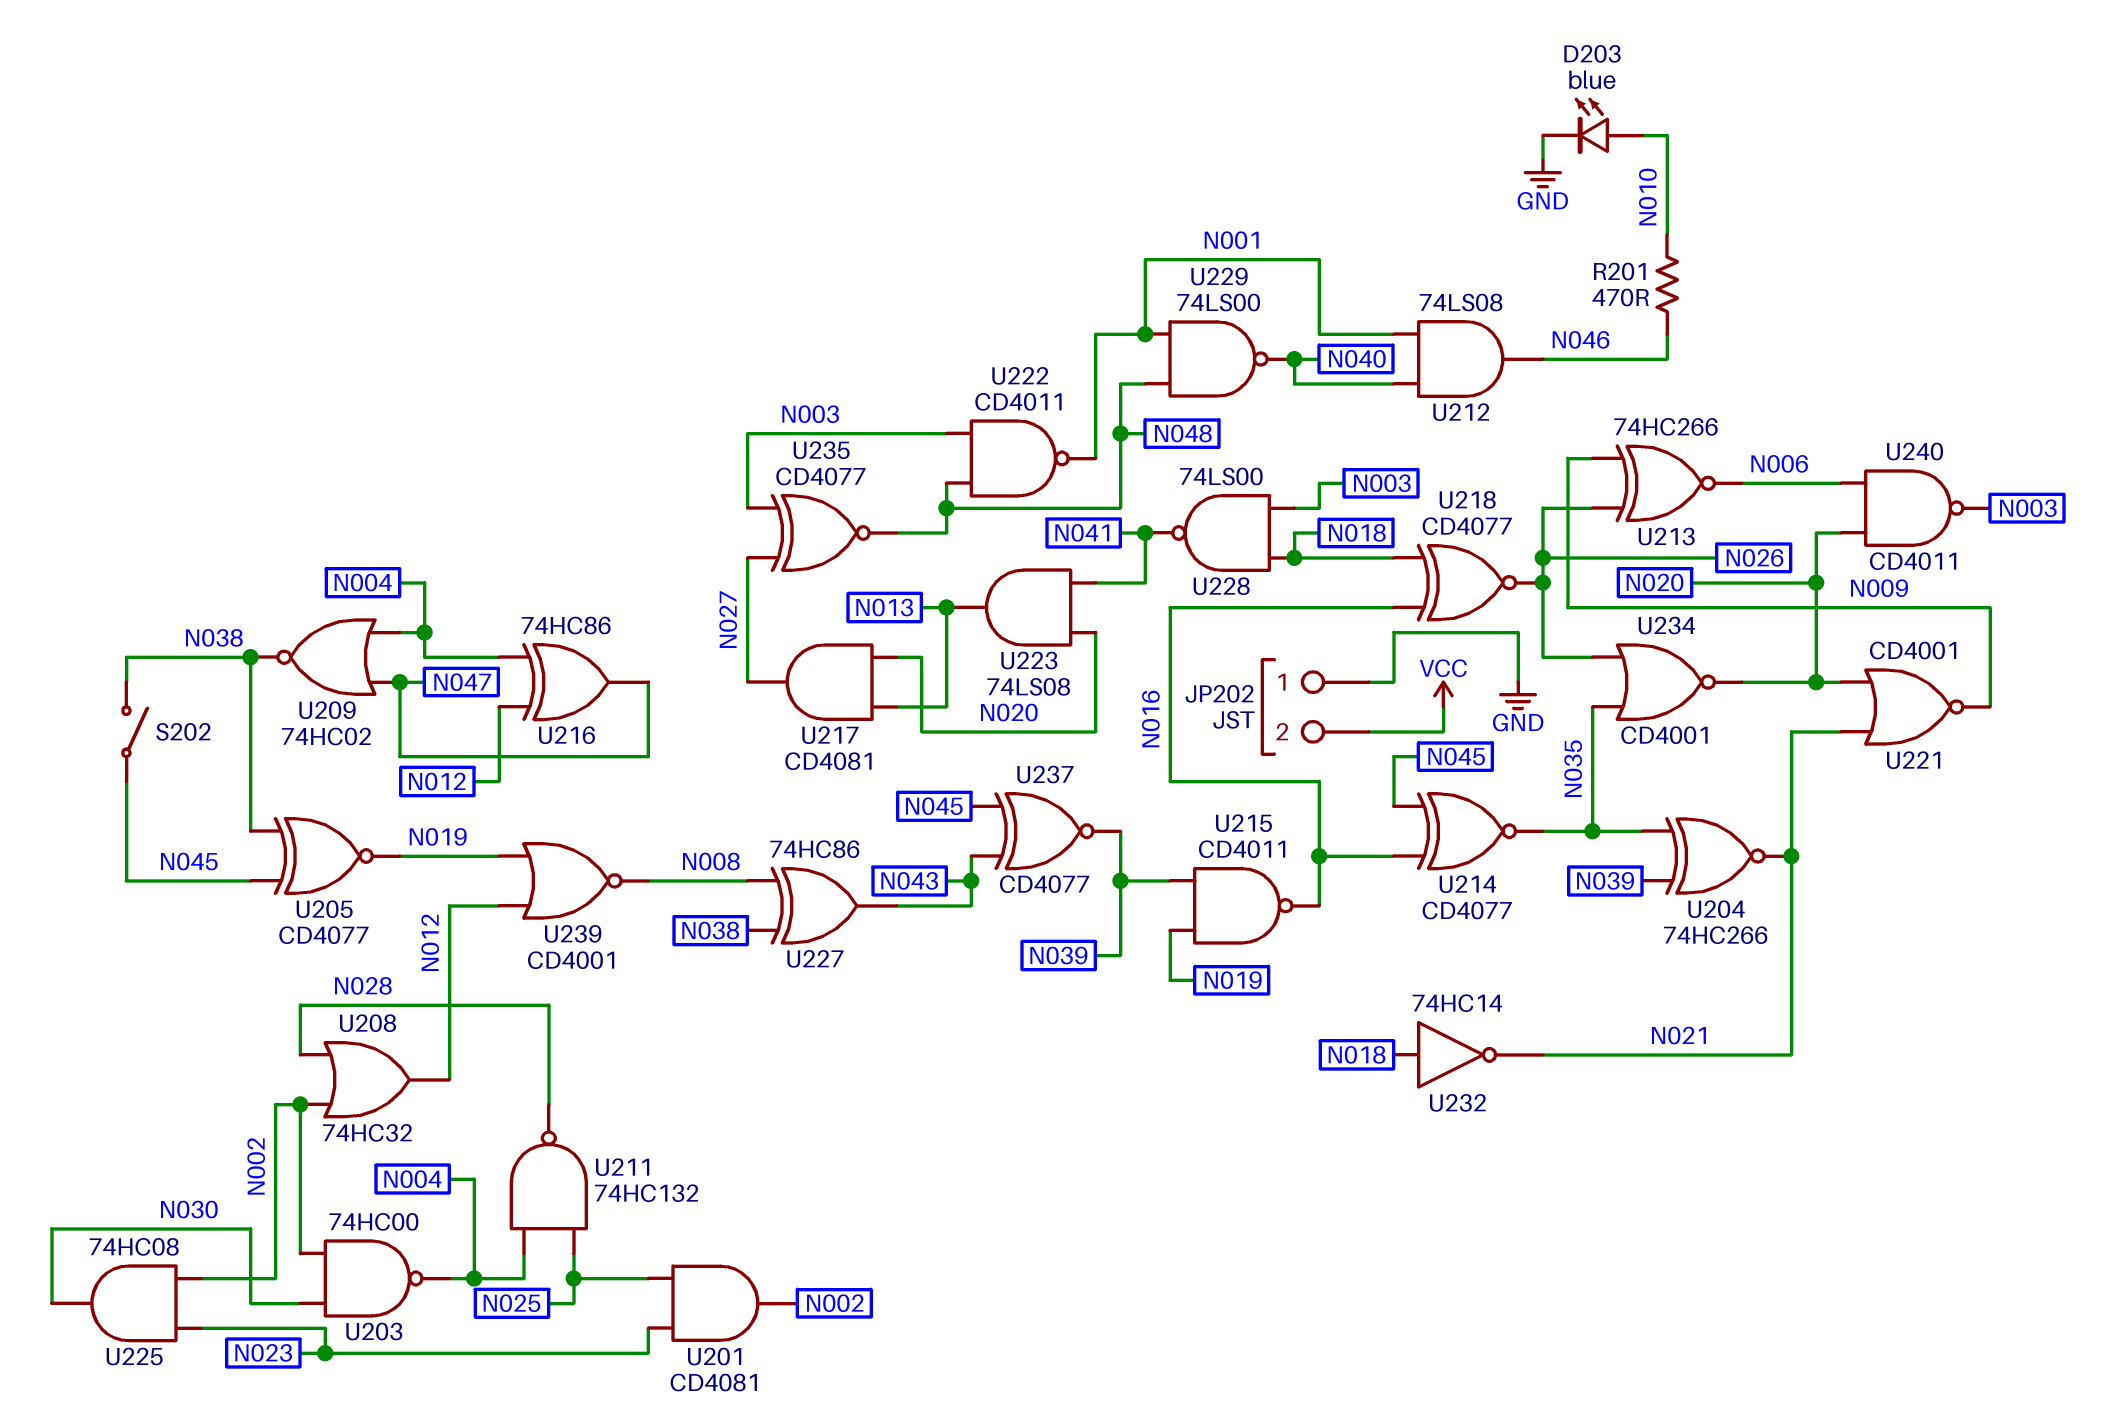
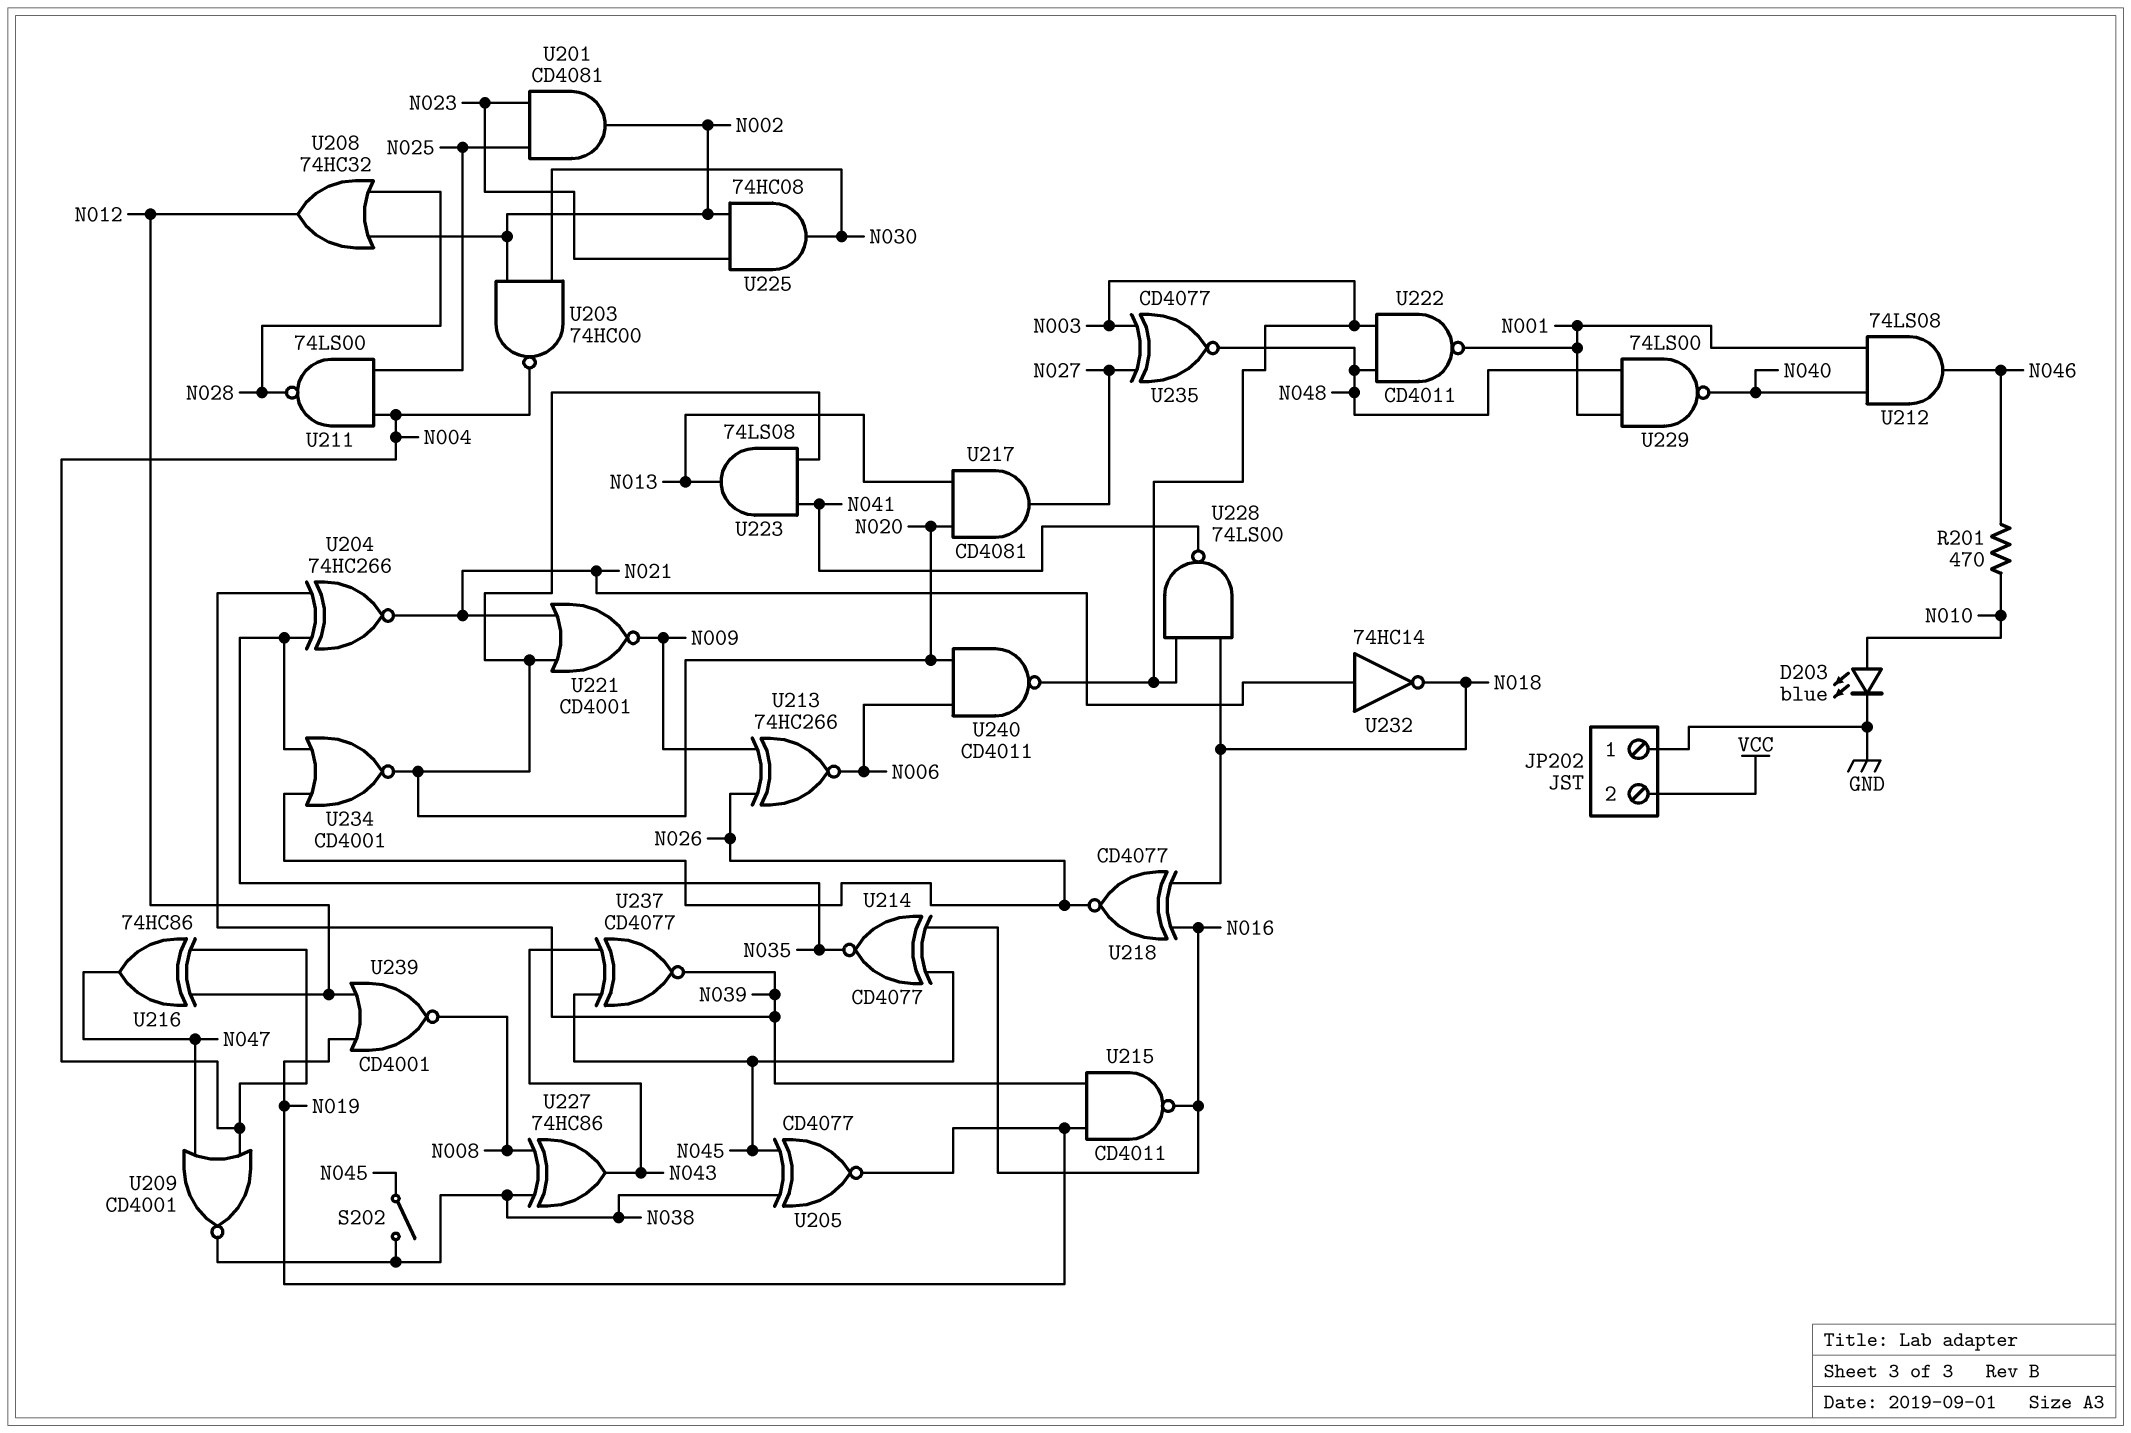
U209: NOR 74HC02 (in N004, in N047, out N038) -> NOR CD4001 (in N004, in N047, out N038)
U211: NAND 74HC132 (in N004, in N025, out N028) -> NAND 74LS00 (in N004, in N025, out N028)
U232: NOT 74HC14 (in N018, out N021) -> NOT 74HC14 (in N021, out N018)

